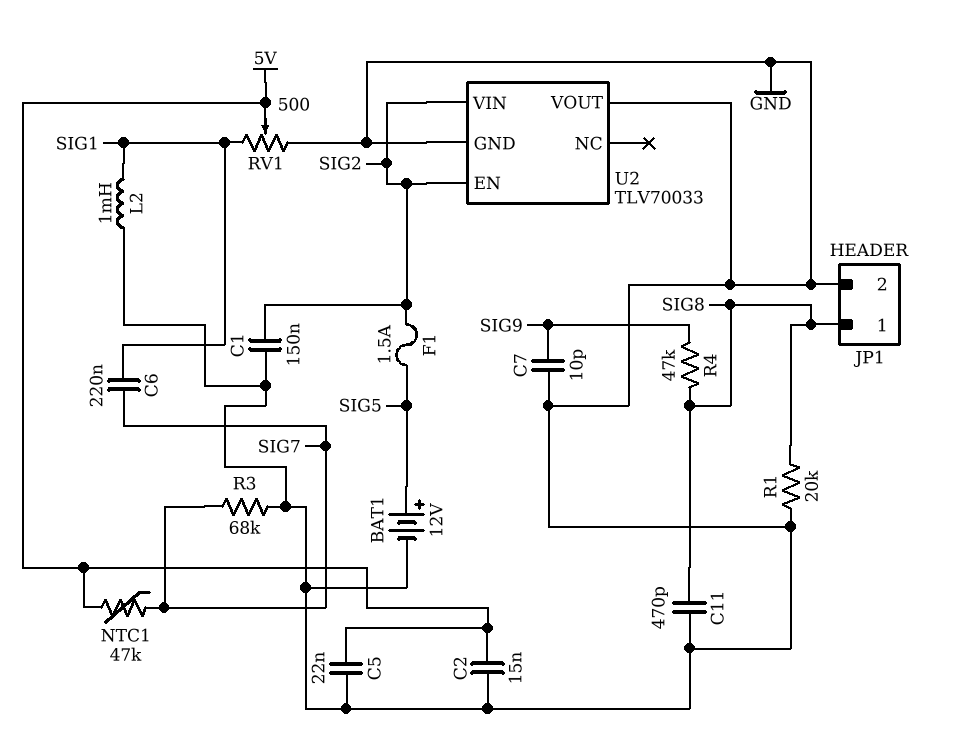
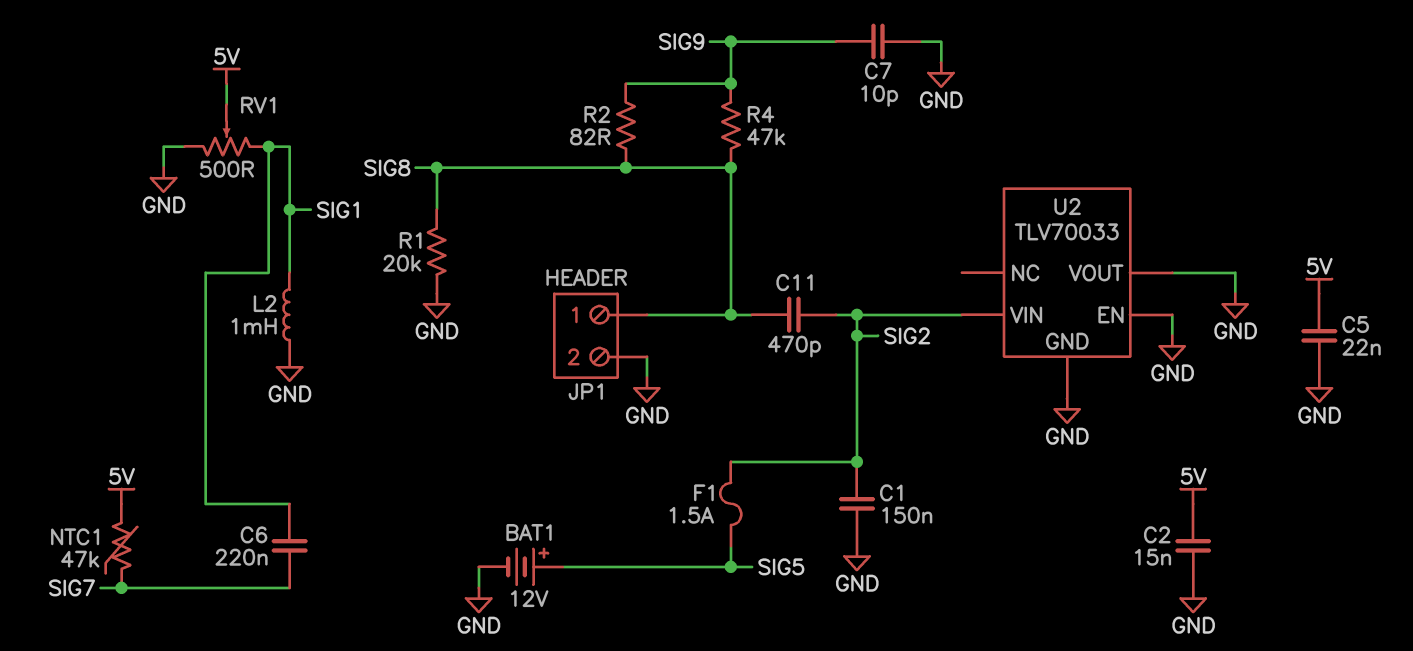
C11: 470pF (GND, SIG8) -> 470pF (SIG2, SIG8)
R2: none -> 82 (SIG8, SIG9)
R3: 68k (GND, SIG7) -> none
U2 pin EN: SIG2 -> GND

